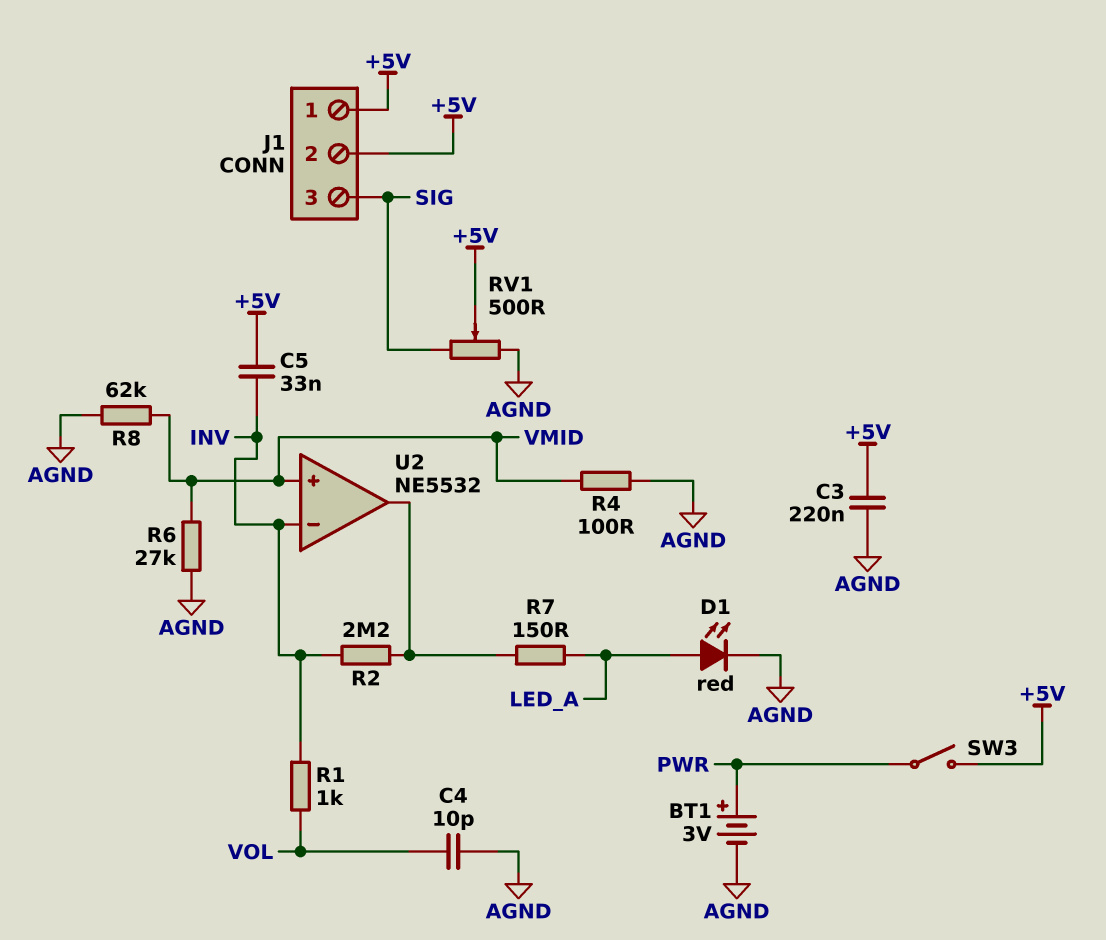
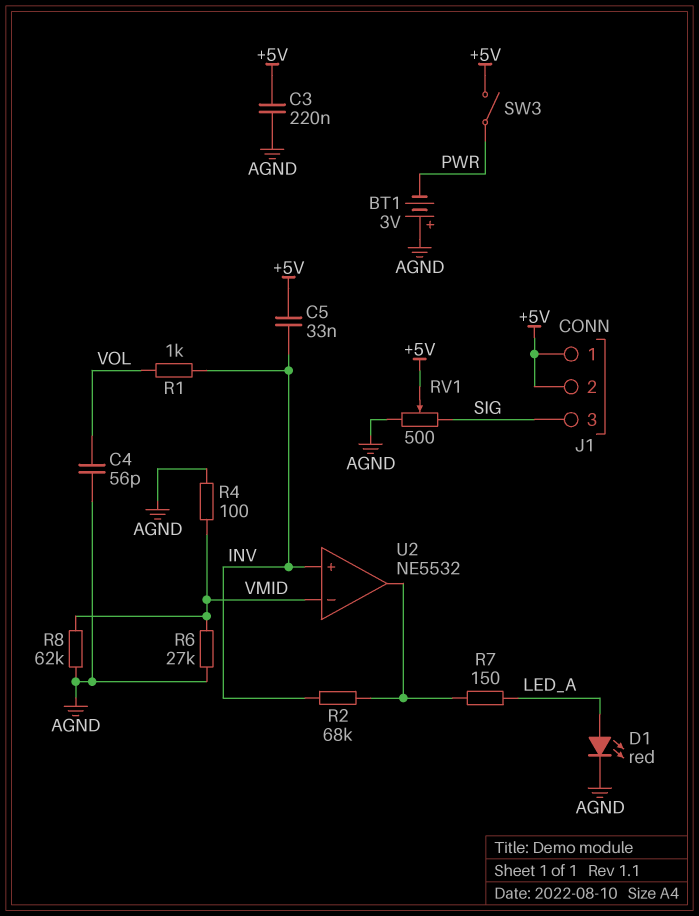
BT1: 3V (plus PWR, minus AGND) -> 3V (plus AGND, minus PWR)
C4: 10pF (AGND, VOL) -> 56pF (AGND, VOL)
R2: 2.2M (INV, U2/out) -> 68k (INV, U2/out)
U2 pin in+: VMID -> INV
U2 pin in-: INV -> VMID

